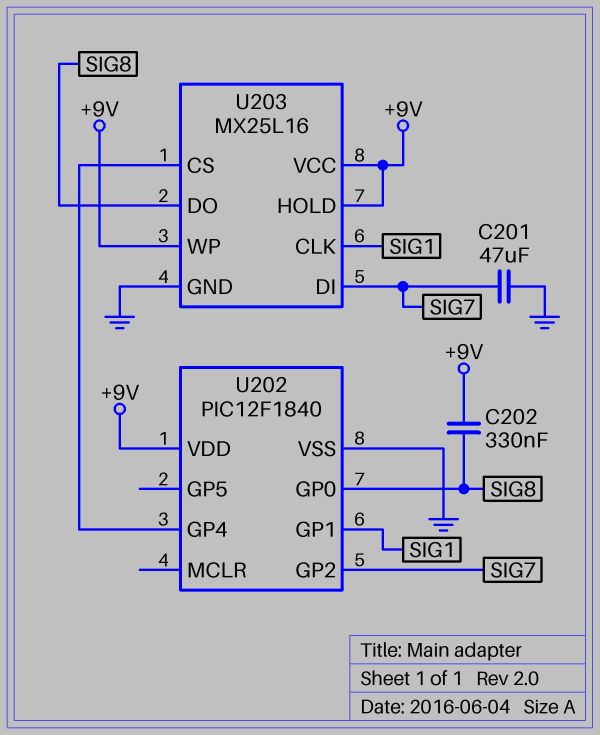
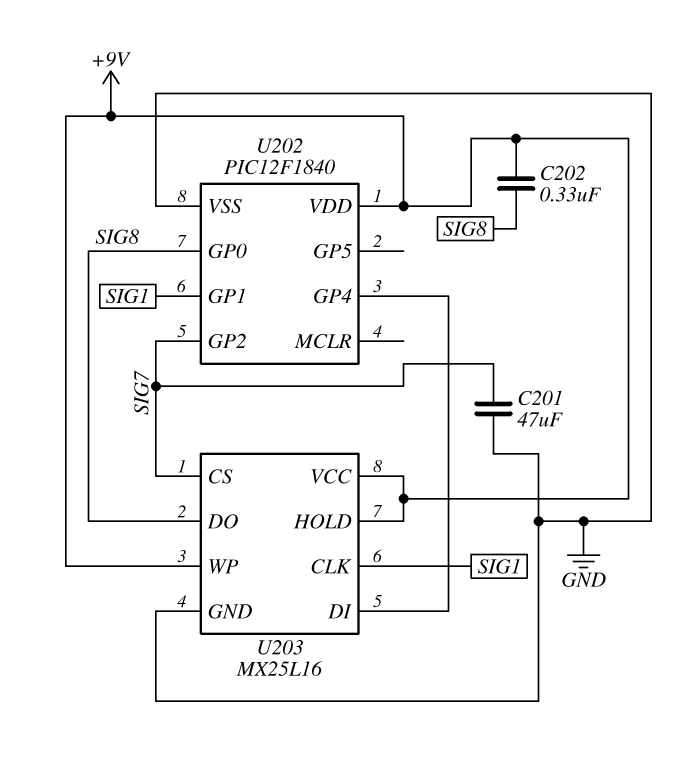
U203 pin CS: U202/GP4 -> SIG7
U203 pin DI: SIG7 -> U202/GP4

